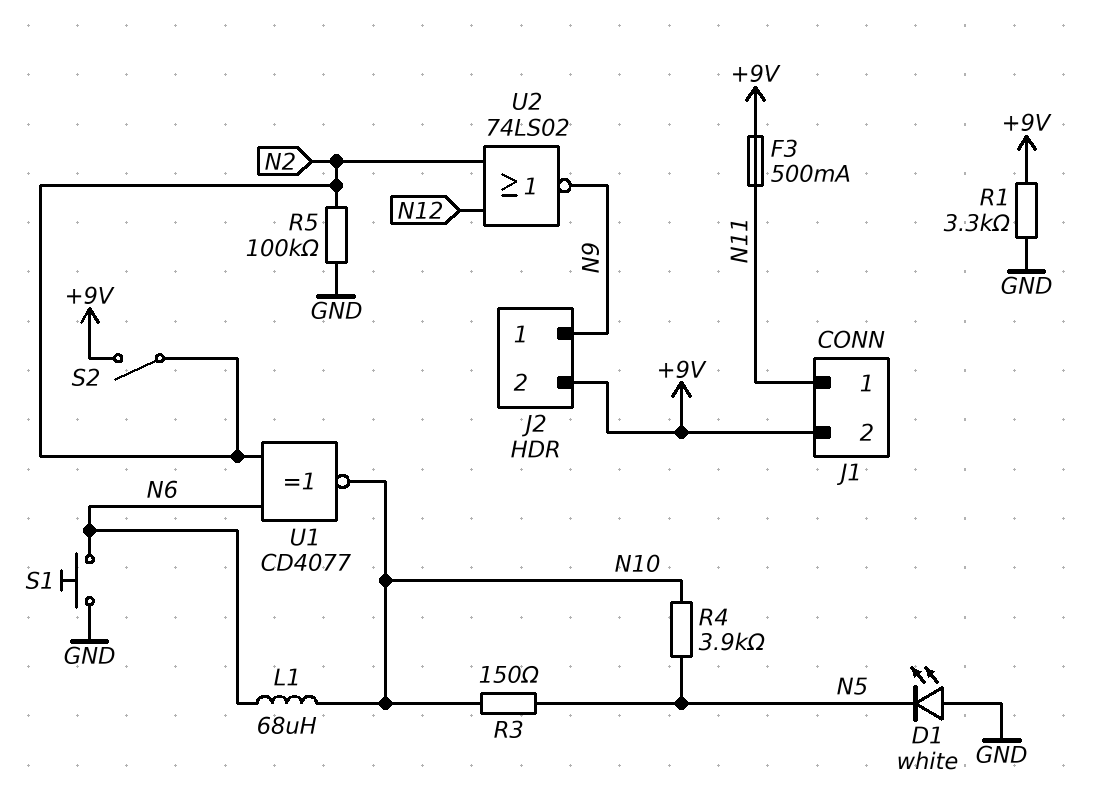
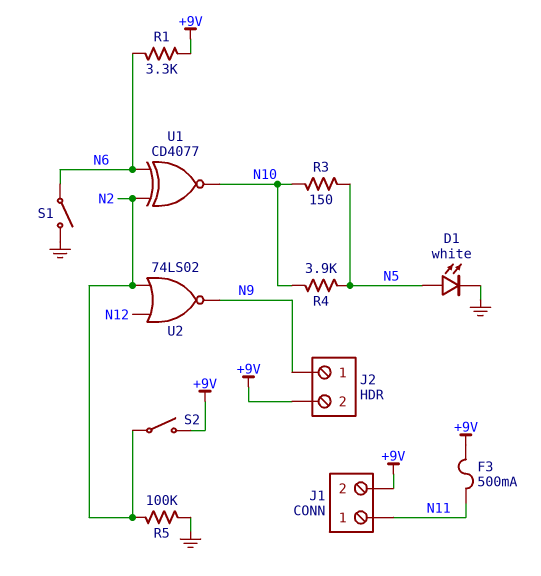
D1: LED white (A GND, K N5) -> LED white (A N5, K GND)
L1: 68uH (N6, N10) -> none
R1: 3.3k (+9V, GND) -> 3.3k (+9V, N6)
S1: button (GND, N6) -> switch (GND, N6)

